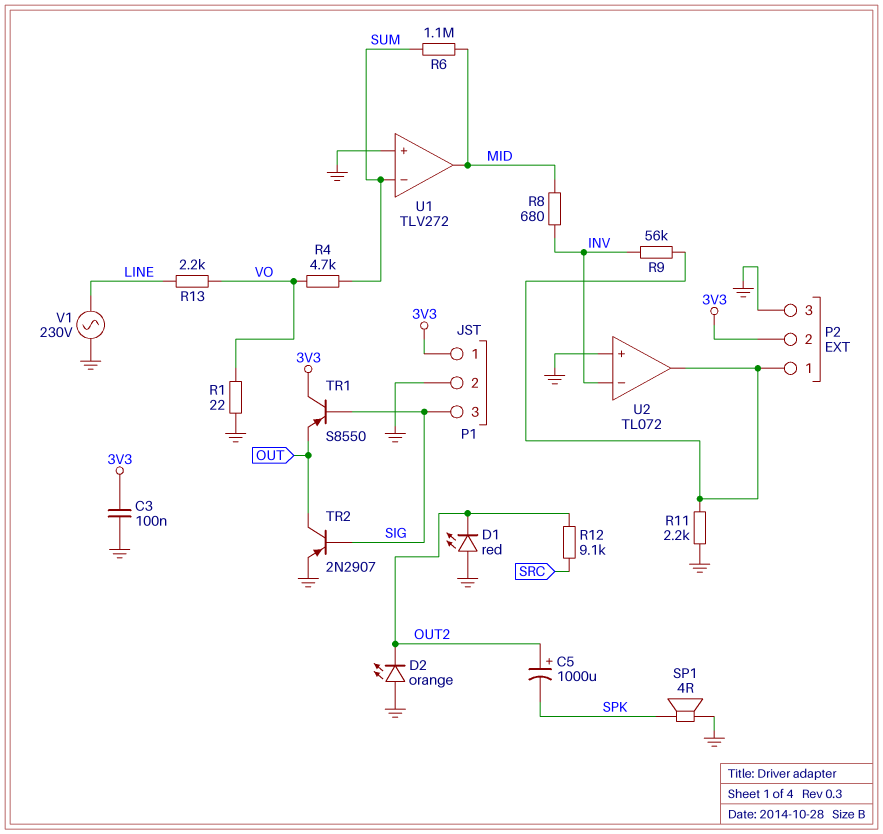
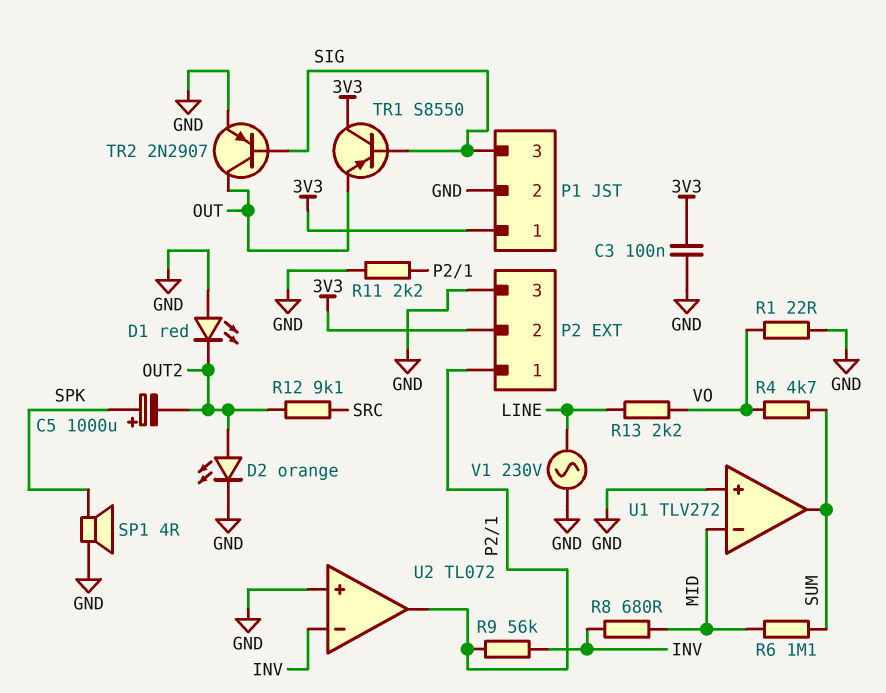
C5: 1000uF (plus OUT2, minus SPK) -> 1000uF (plus SPK, minus OUT2)
D2: LED orange (A GND, K OUT2) -> LED orange (A OUT2, K GND)
U1 pin in-: SUM -> MID
U1 pin out: MID -> SUM

